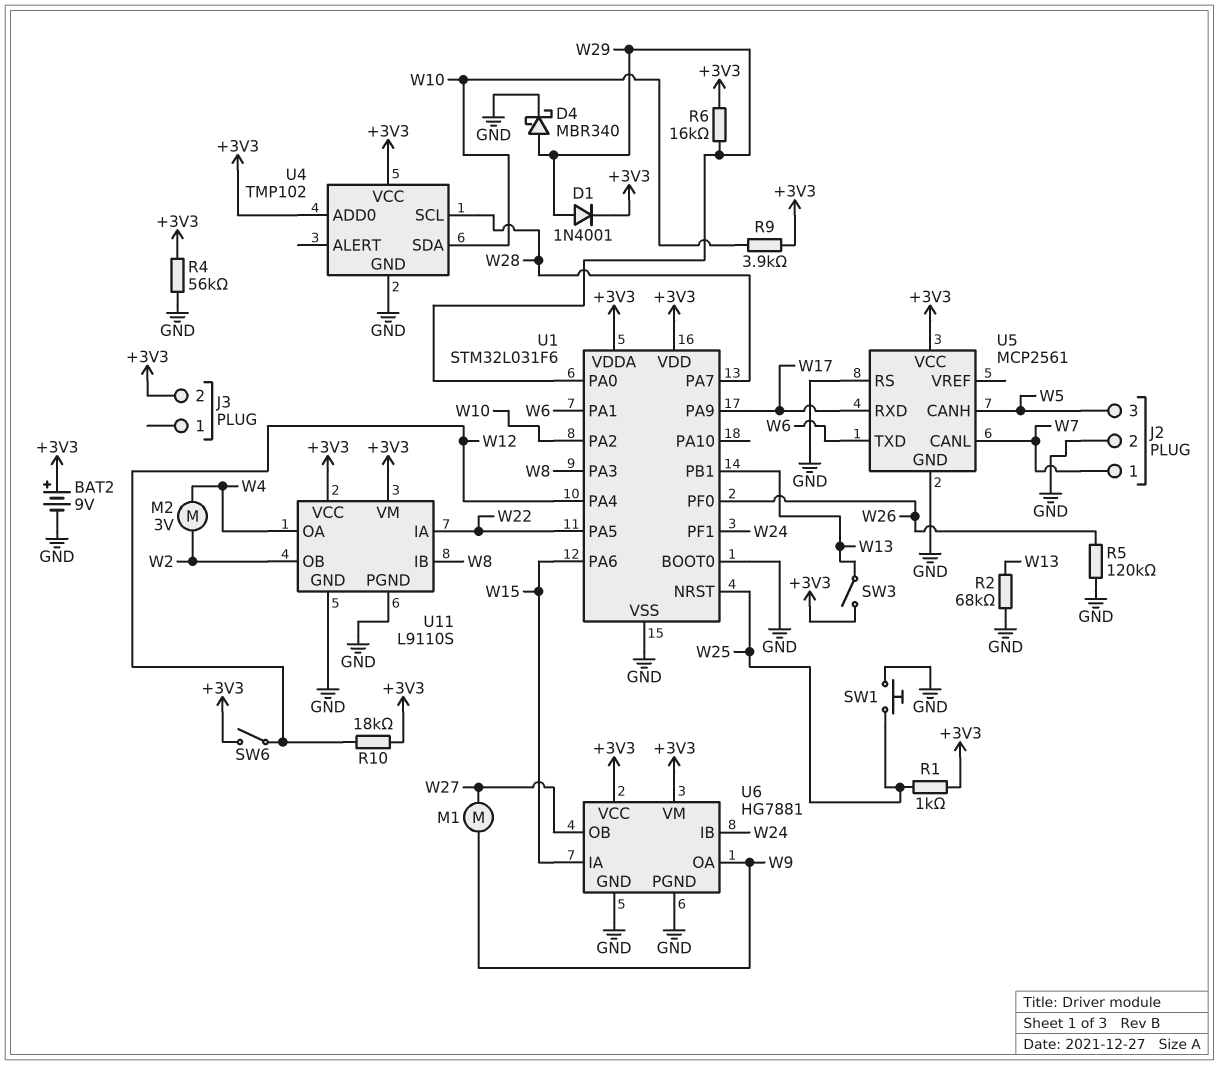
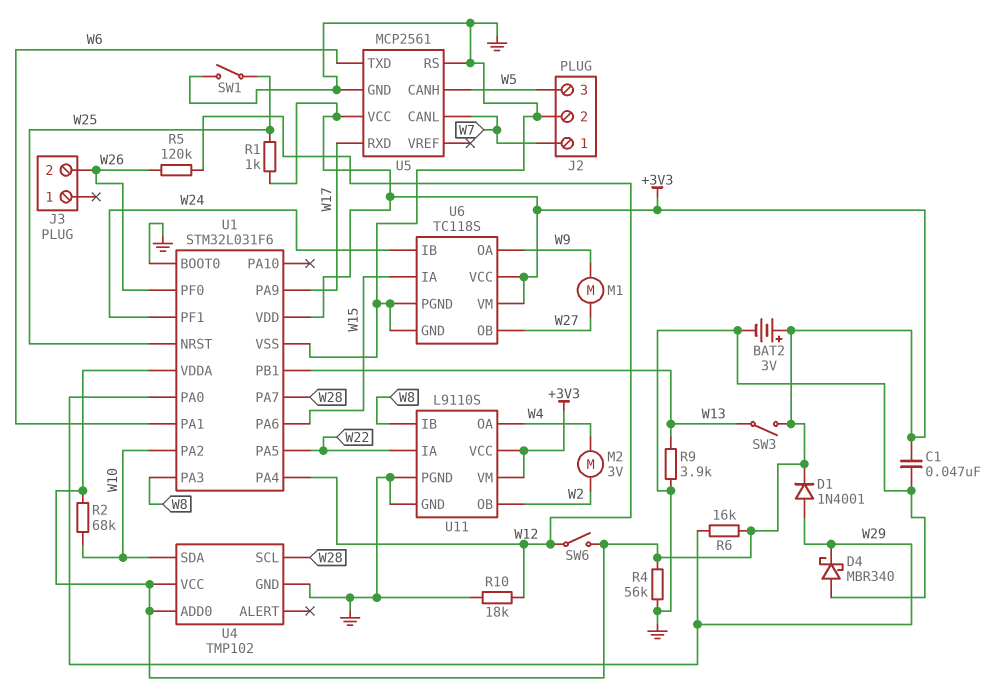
BAT2: 9V (plus +3V3, minus GND) -> 3V (plus +3V3, minus GND)
C1: none -> 47nF (+3V3, GND)
D4: schottky MBR340 (A W29, K GND) -> schottky MBR340 (A GND, K W29)
J3 pin 2: +3V3 -> W26
R2: 68k (GND, W13) -> 68k (+3V3, W10)
R5: 120k (GND, W26) -> 120k (W12, W26)
R9: 3.9k (+3V3, W10) -> 3.9k (GND, W13)
R10: 18k (+3V3, W12) -> 18k (GND, W12)
SW1: button (GND, W25) -> switch (GND, W25)
U6: HG7881 -> TC118S

